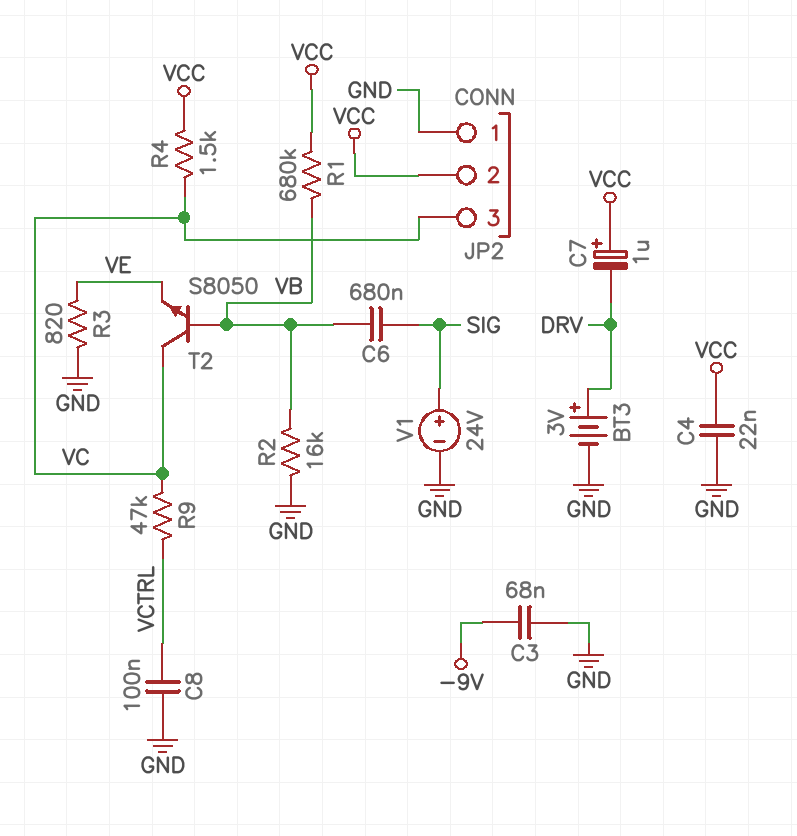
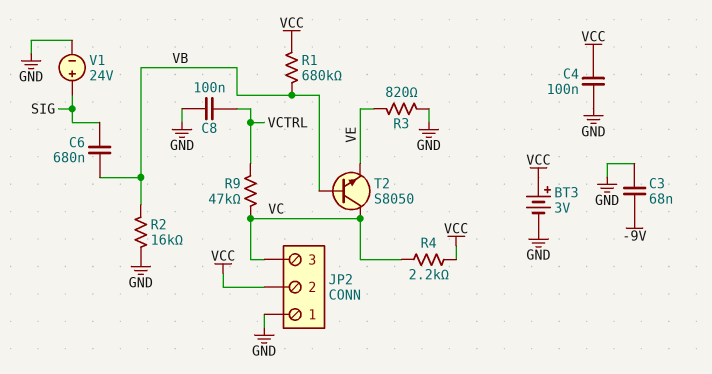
BT3: 3V (plus DRV, minus GND) -> 3V (plus VCC, minus GND)
C4: 22nF (GND, VCC) -> 100nF (GND, VCC)
C7: 1uF (plus VCC, minus DRV) -> none
R4: 1.5k (VC, VCC) -> 2.2k (VC, VCC)

